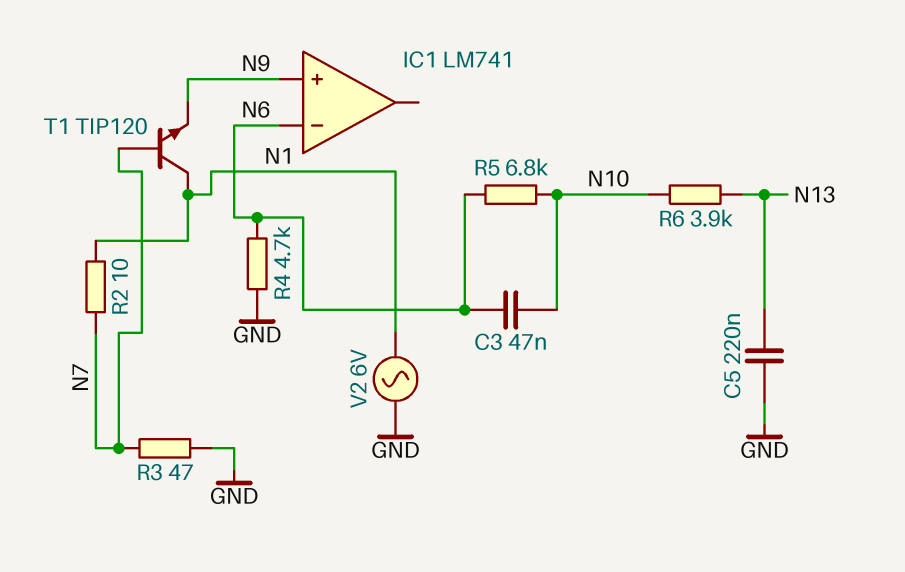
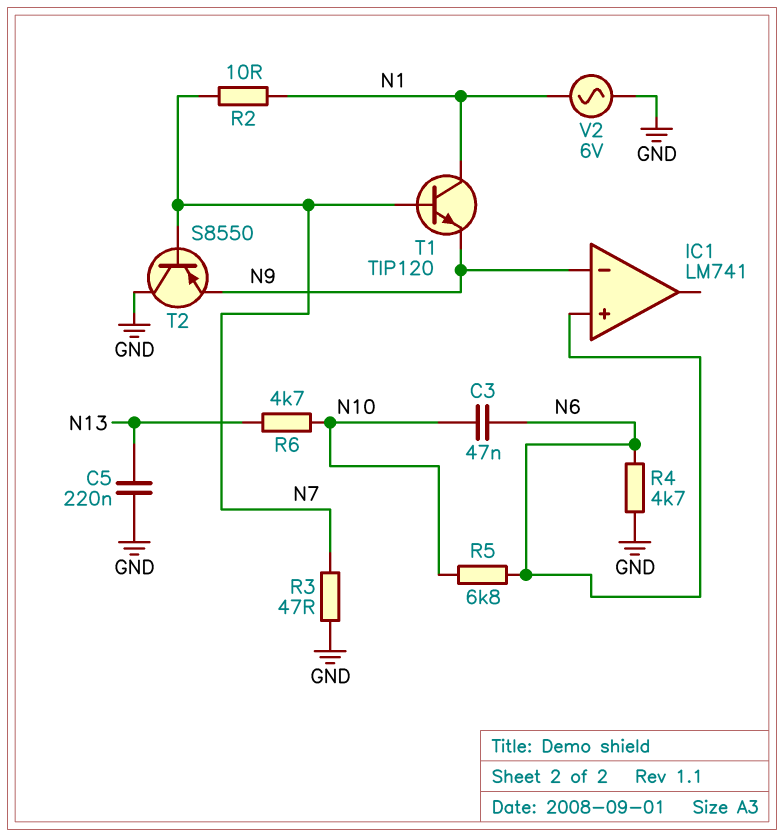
IC1 pin in+: N9 -> N6
IC1 pin in-: N6 -> N9
R6: 3.9k (N10, N13) -> 4.7k (N10, N13)
T2: none -> PNP S8550 (B N7, C GND, E N9)

